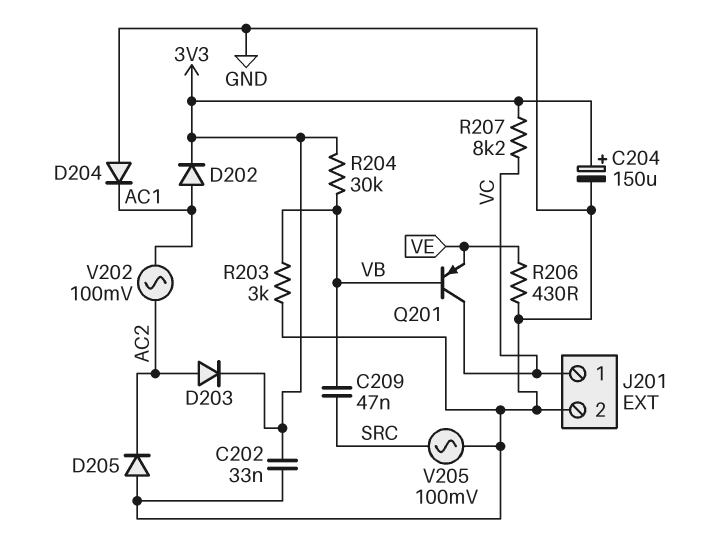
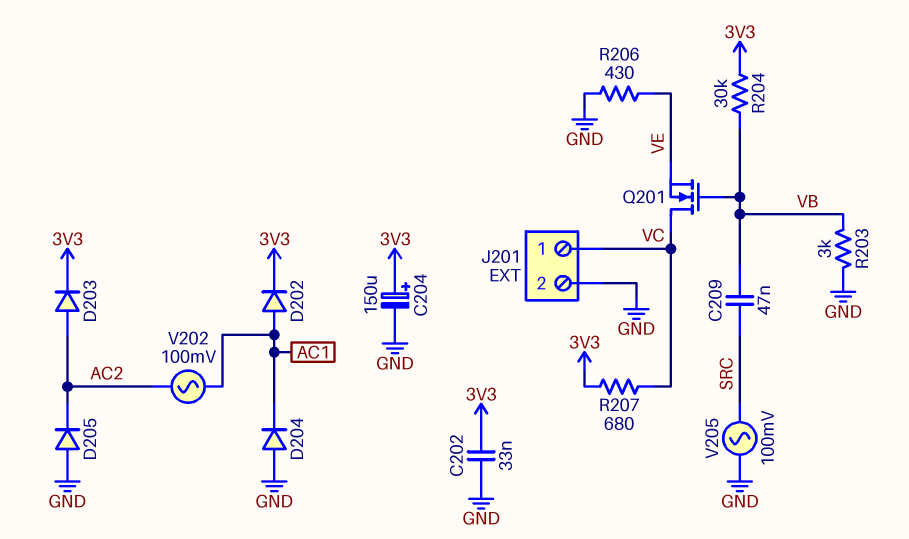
Q201: PNP (B VB, C VC, E VE) -> NMOS (G VB, D VC, S VE)
R207: 8.2k (3V3, VC) -> 680 (3V3, VC)

